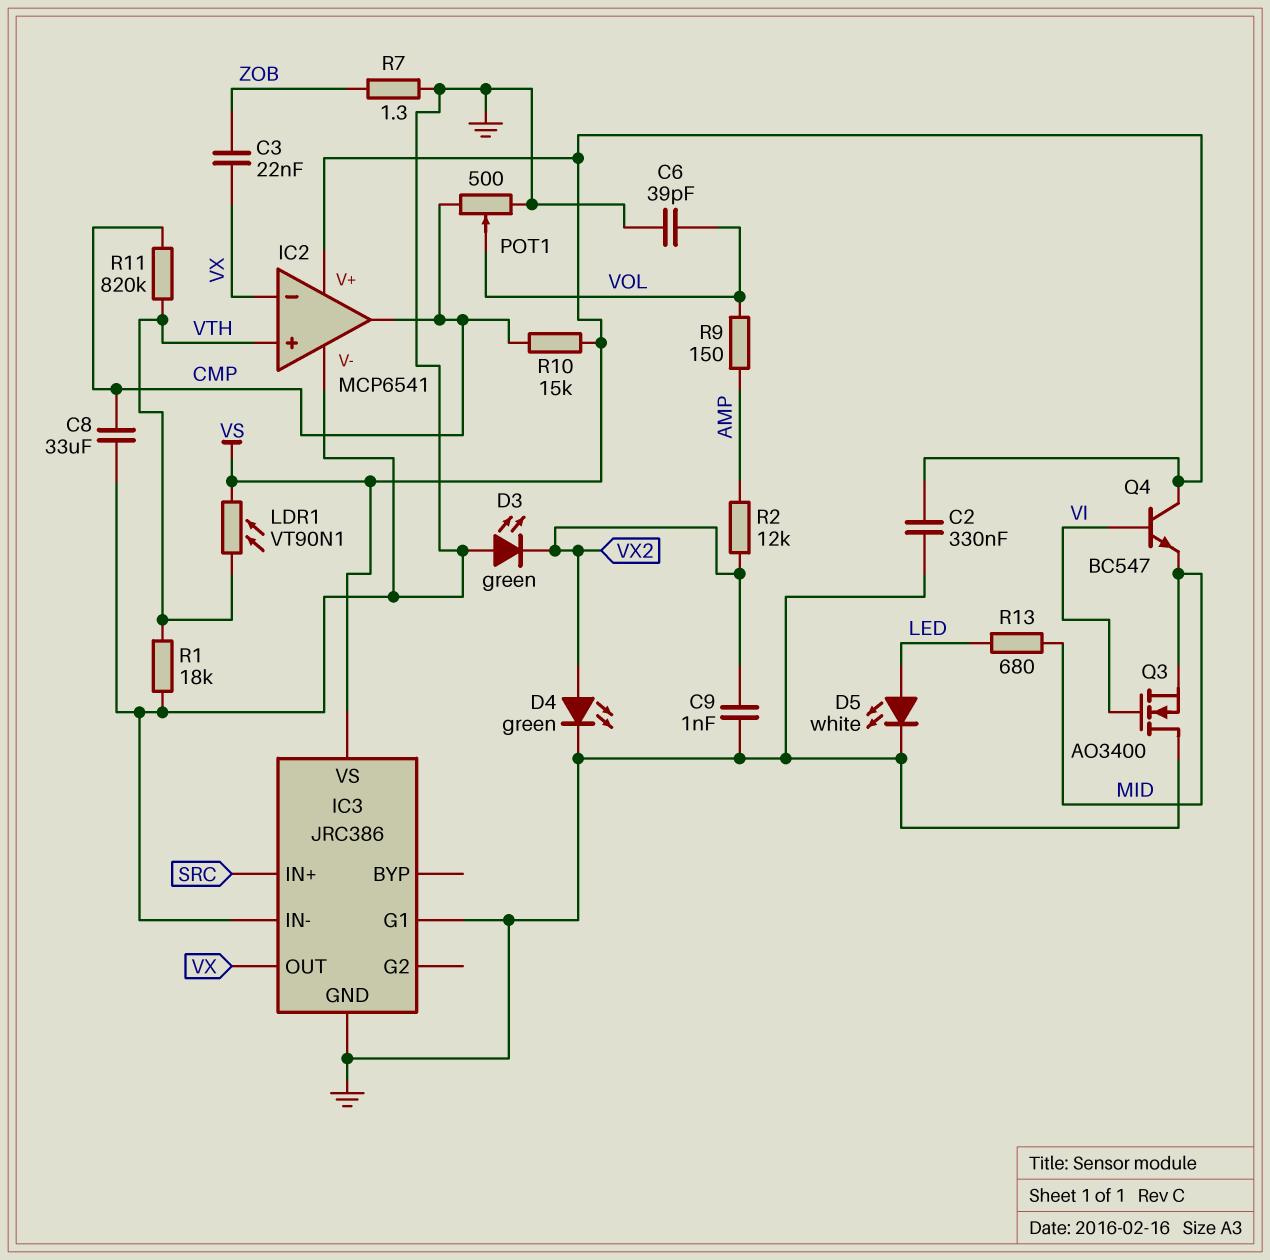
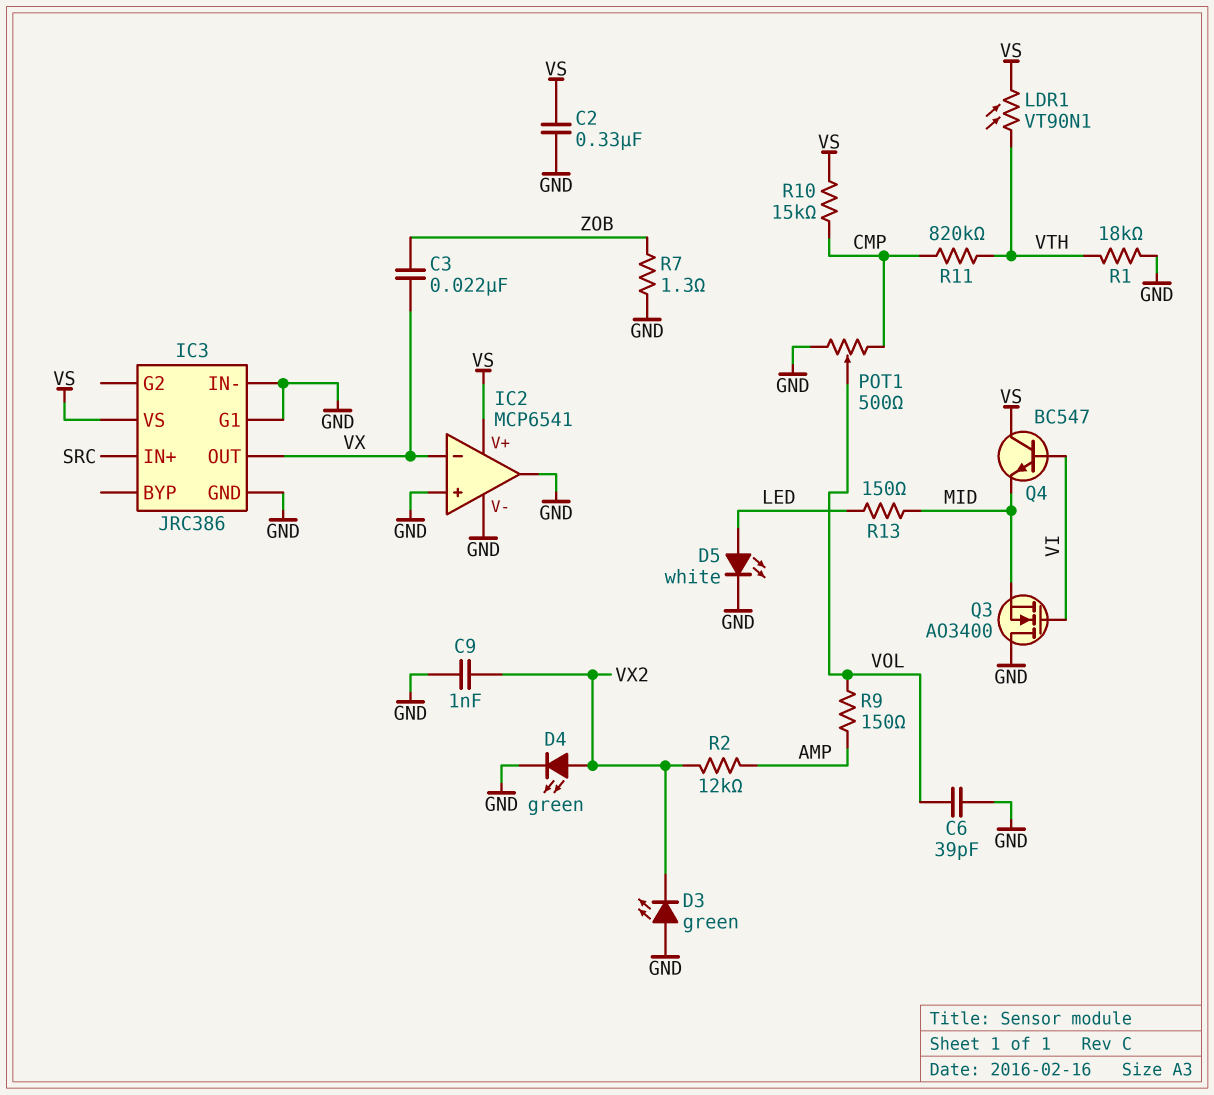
C8: 33uF (CMP, GND) -> none
IC2 pin in+: VTH -> GND
IC2 pin out: CMP -> GND
R13: 680 (LED, MID) -> 150 (LED, MID)

